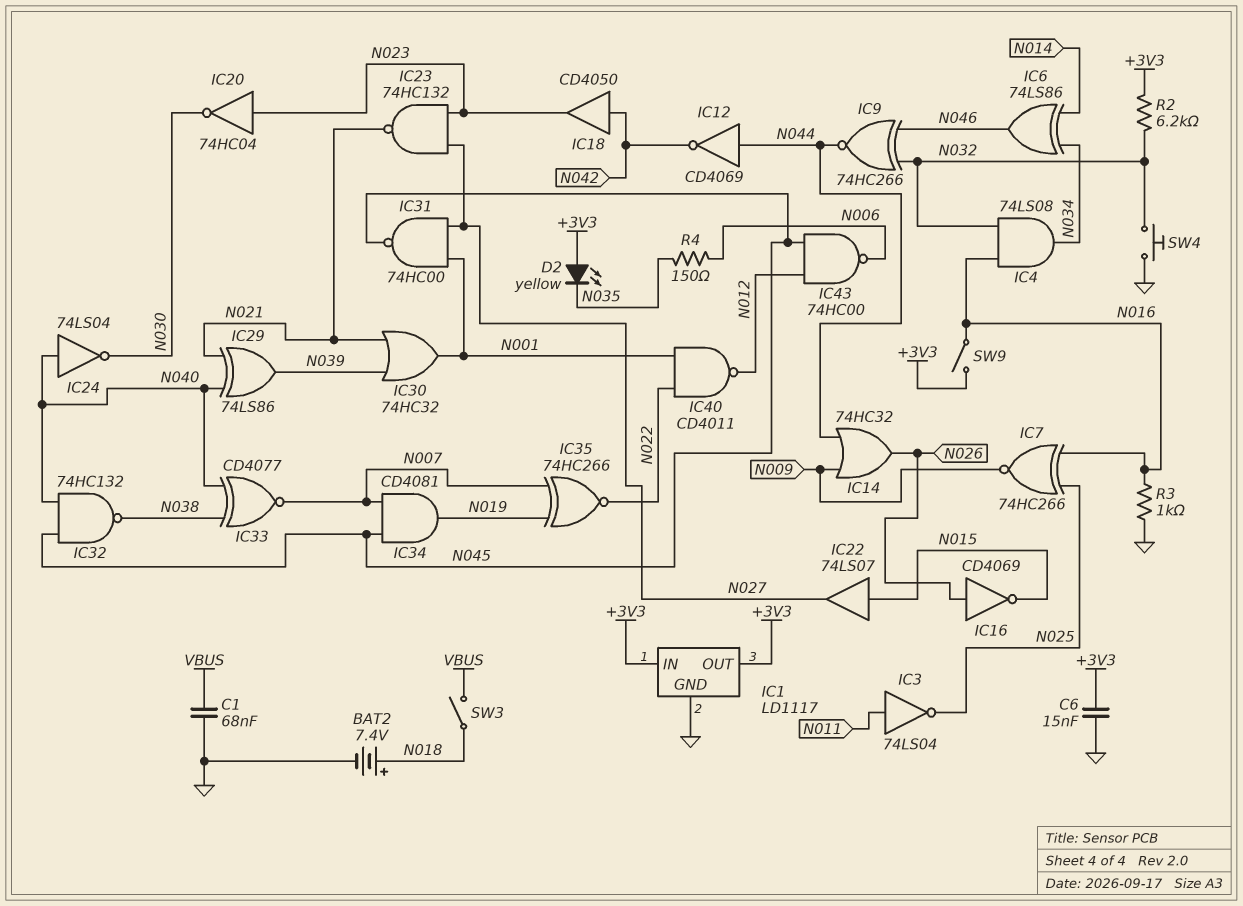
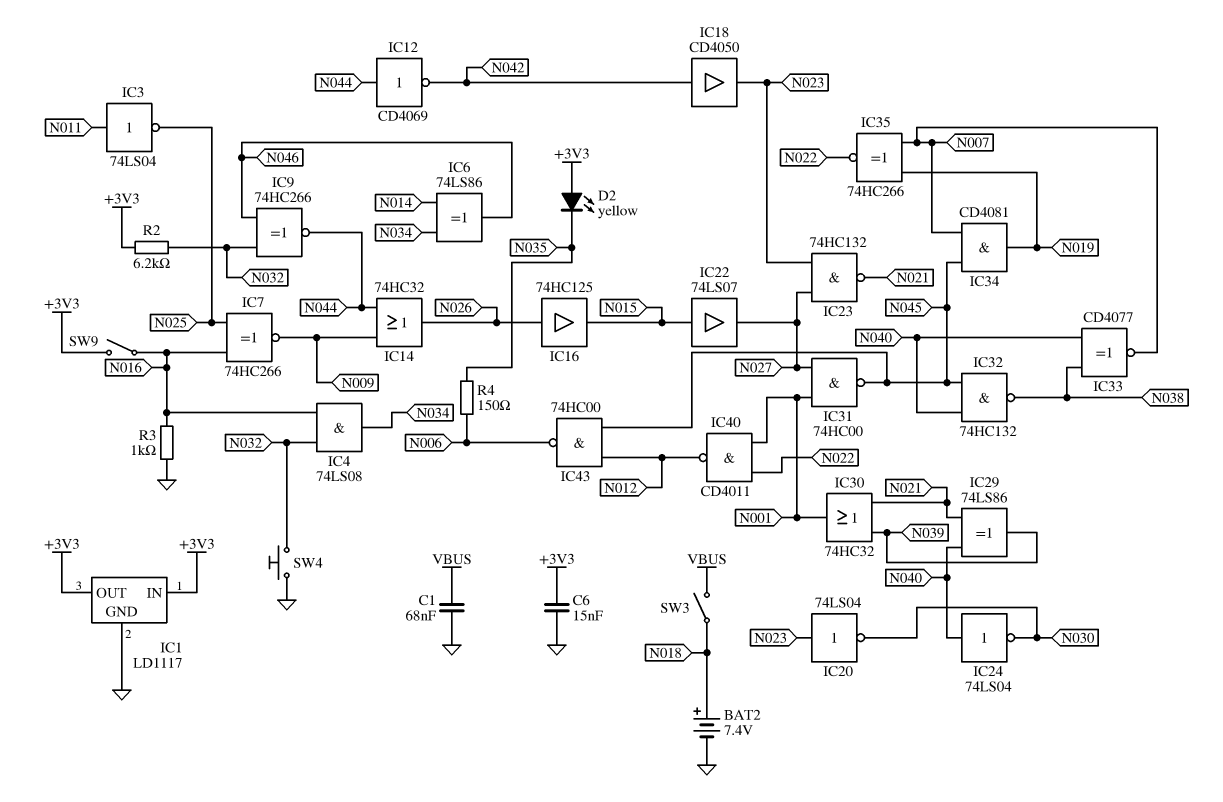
IC16: NOT CD4069 (in N026, out N015) -> buffer 74HC125 (in N026, out N015)
IC20: NOT 74HC04 (in N023, out N030) -> NOT 74LS04 (in N023, out N030)

